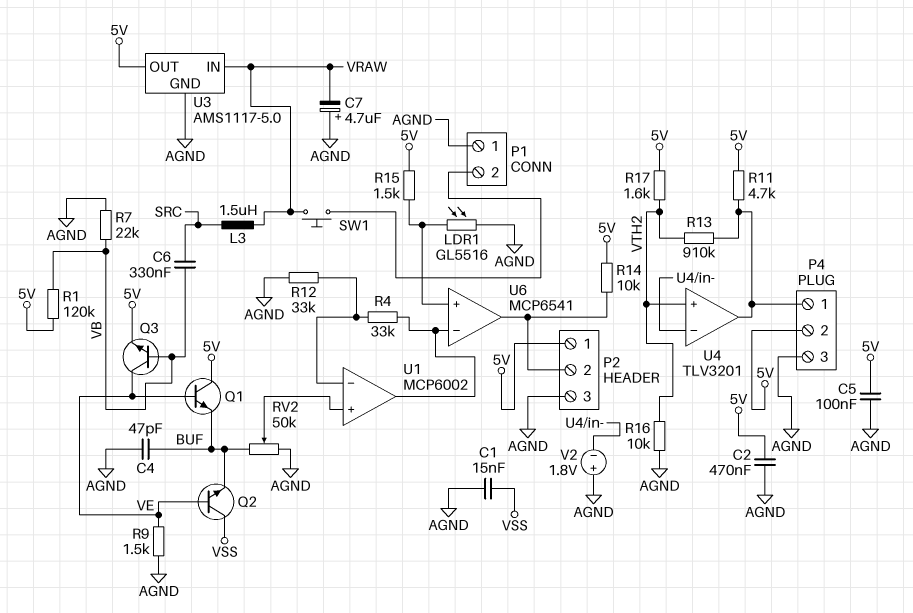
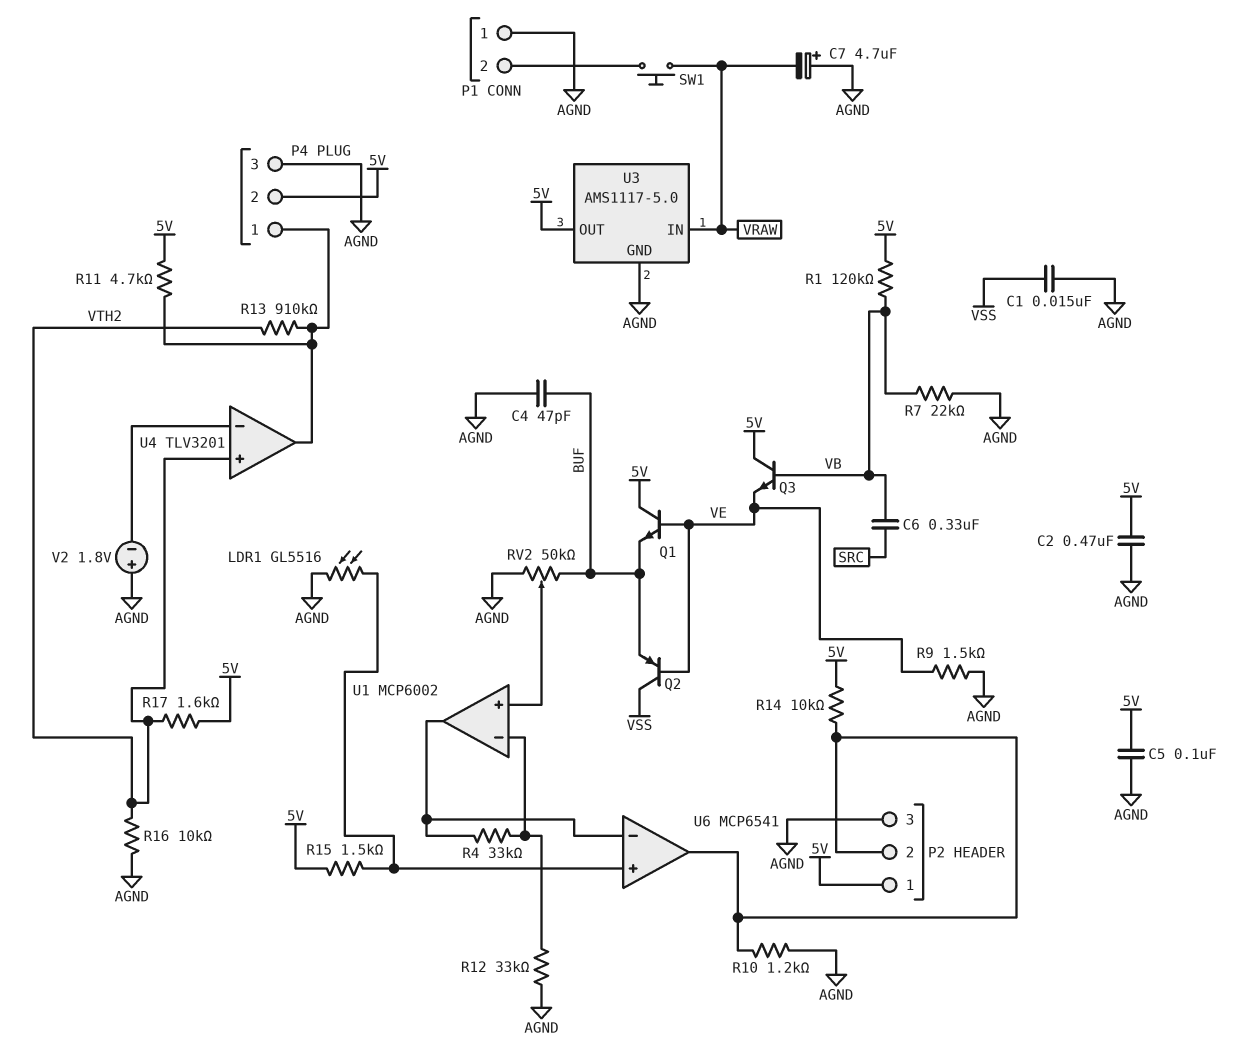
L3: 1.5uH (SRC, VRAW) -> none
Q2: NPN (B VE, C VSS, E BUF) -> PNP (B VE, C VSS, E BUF)
Q3: NPN (B VB, C VE, E 5V) -> NPN (B VB, C 5V, E VE)
R10: none -> 1.2k (AGND, P2/2)

